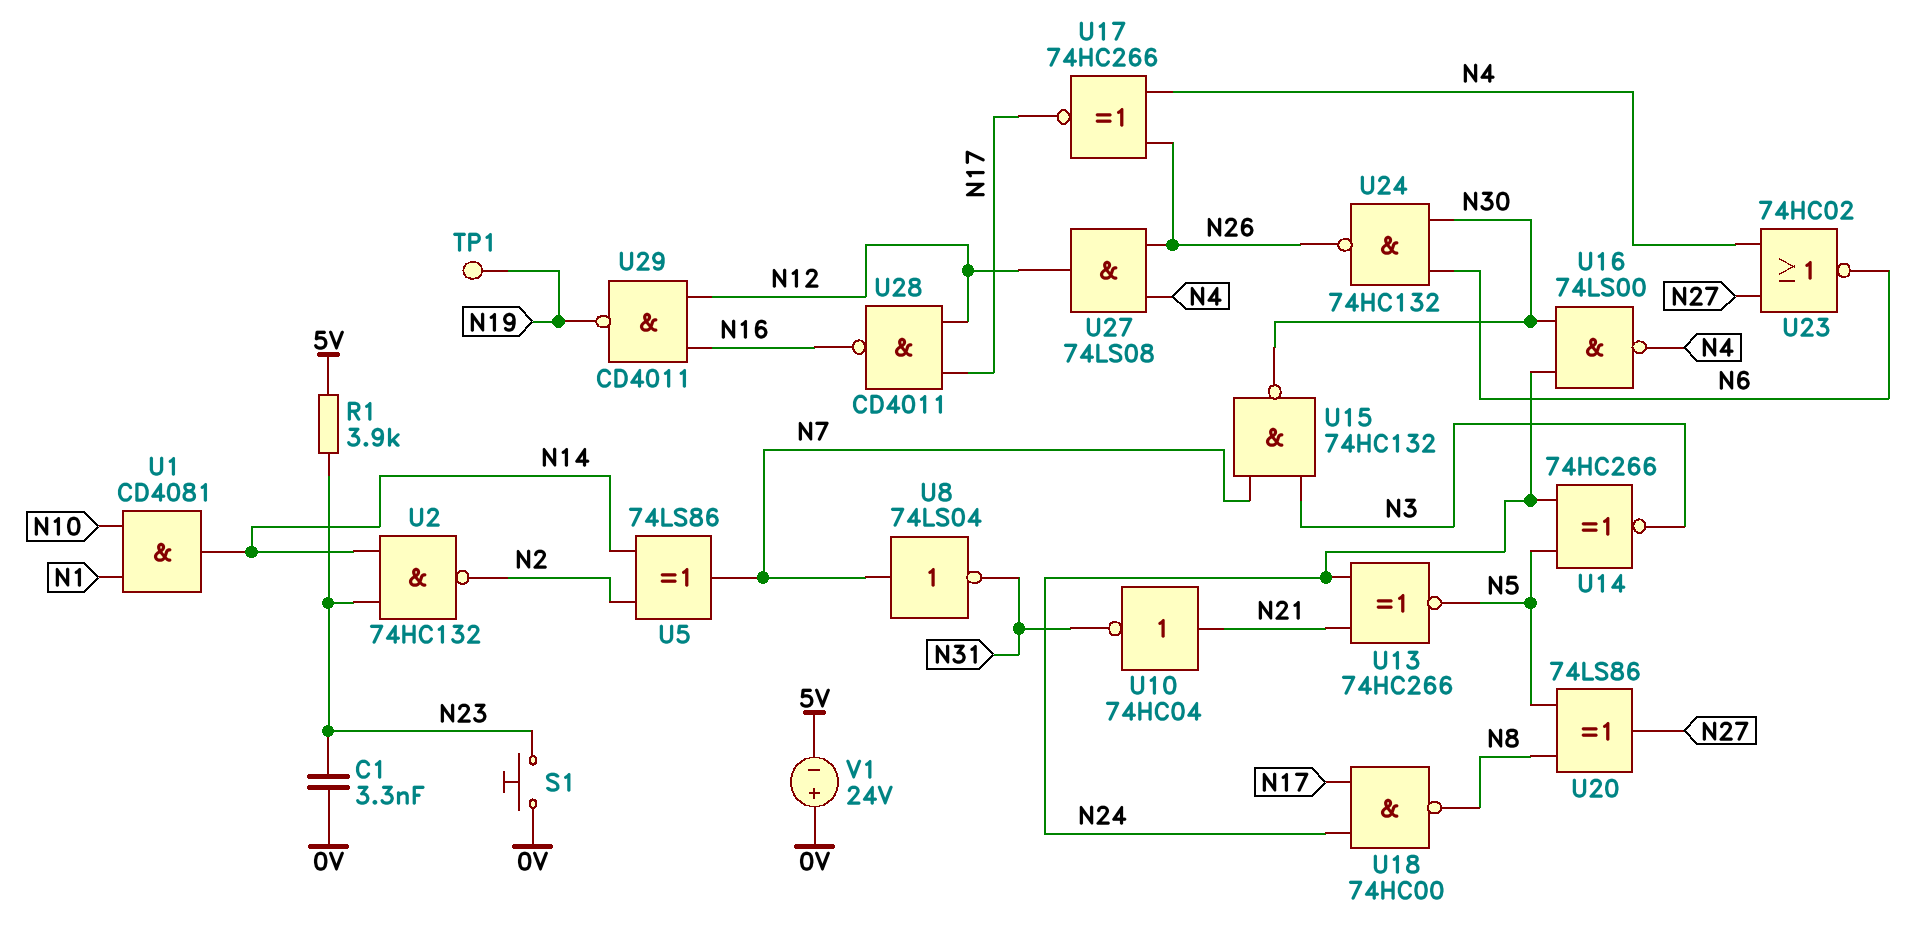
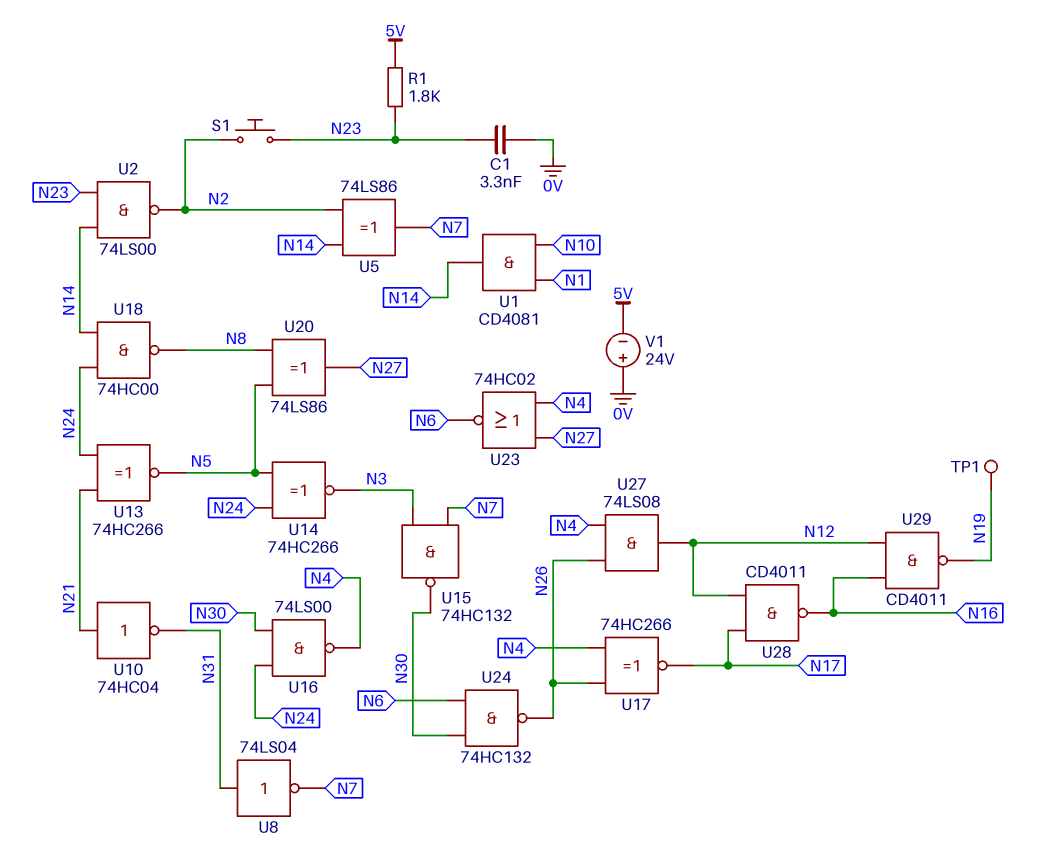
R1: 3.9k (5V, N23) -> 1.8k (5V, N23)
S1: button (0V, N23) -> button (N2, N23)
U2: NAND 74HC132 (in N14, in N23, out N2) -> NAND 74LS00 (in N14, in N23, out N2)
U8: NOT 74LS04 (in N7, out N31) -> NOT 74LS04 (in N31, out N7)
U18: NAND 74HC00 (in N17, in N24, out N8) -> NAND 74HC00 (in N14, in N24, out N8)

